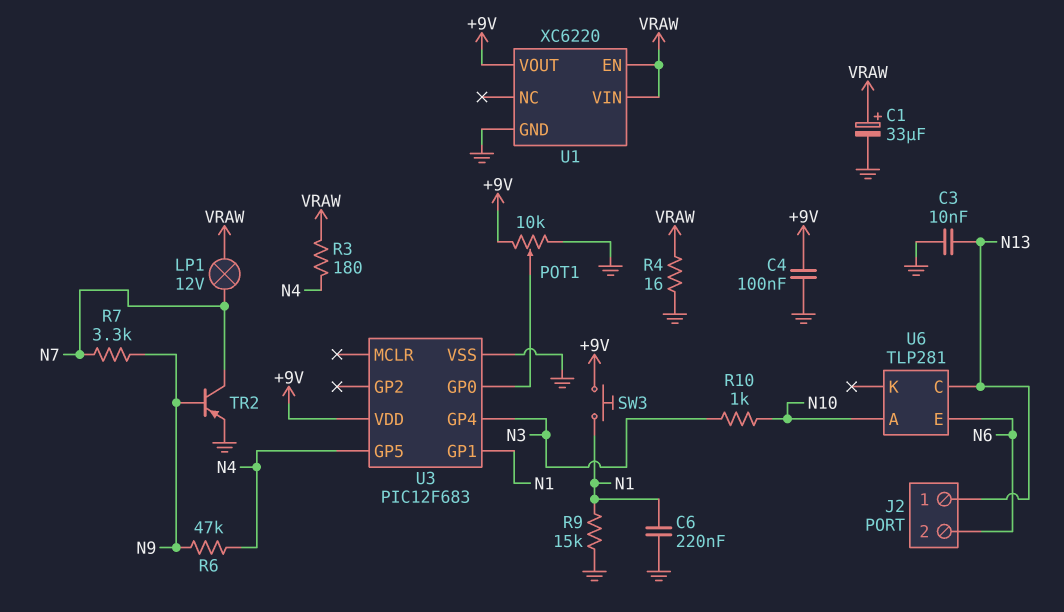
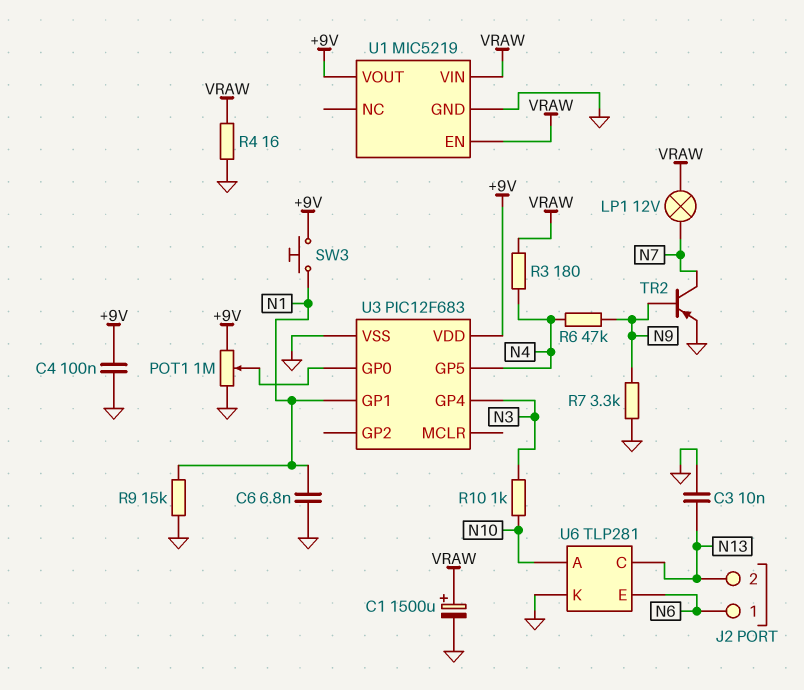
C1: 33uF (plus VRAW, minus GND) -> 1500uF (plus VRAW, minus GND)
C6: 220nF (GND, N1) -> 6.8nF (GND, N1)
J2 pin 1: N13 -> N6
J2 pin 2: N6 -> N13
POT1: 10k (+9V, GND, wiper U3/GP0) -> 1M (+9V, GND, wiper U3/GP0)
R7: 3.3k (N7, N9) -> 3.3k (GND, N9)
U1: XC6220 -> MIC5219
U6 pin K: none -> GND

